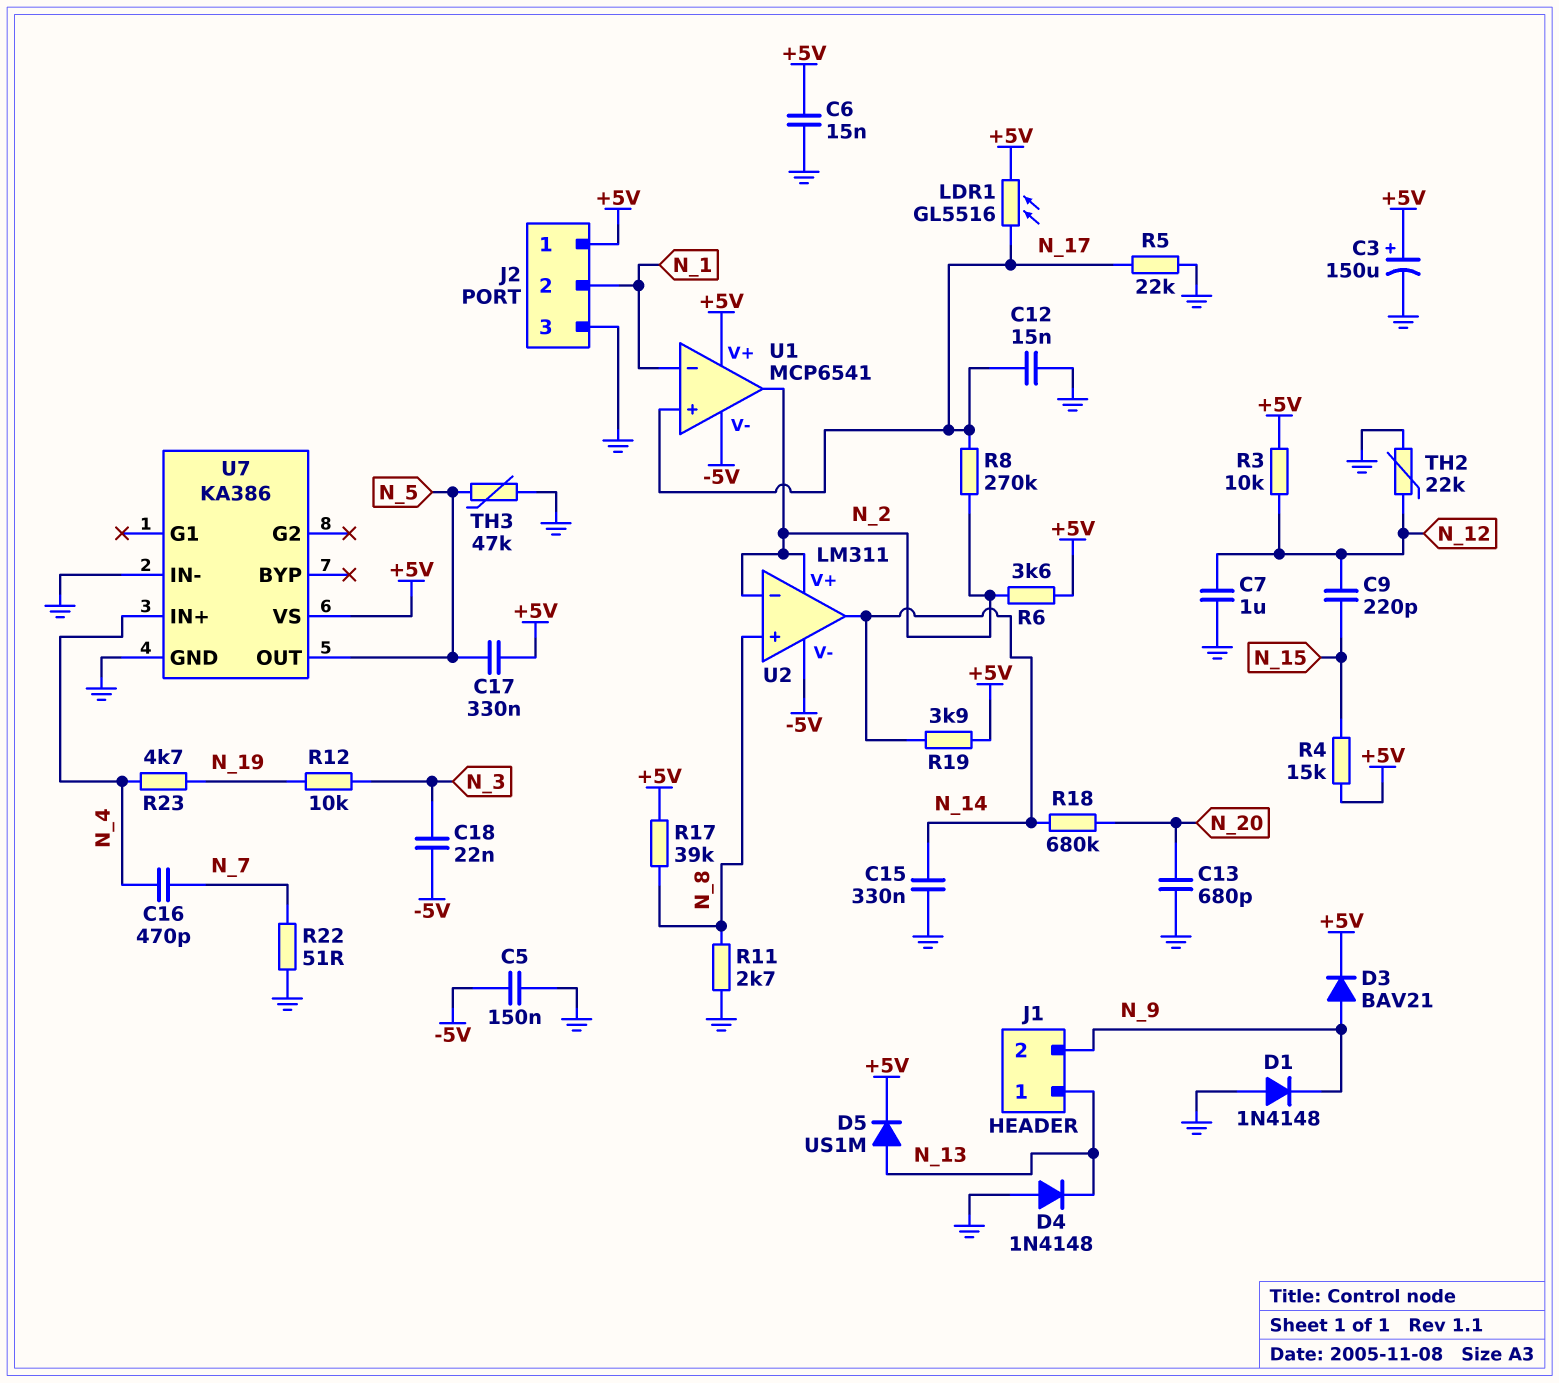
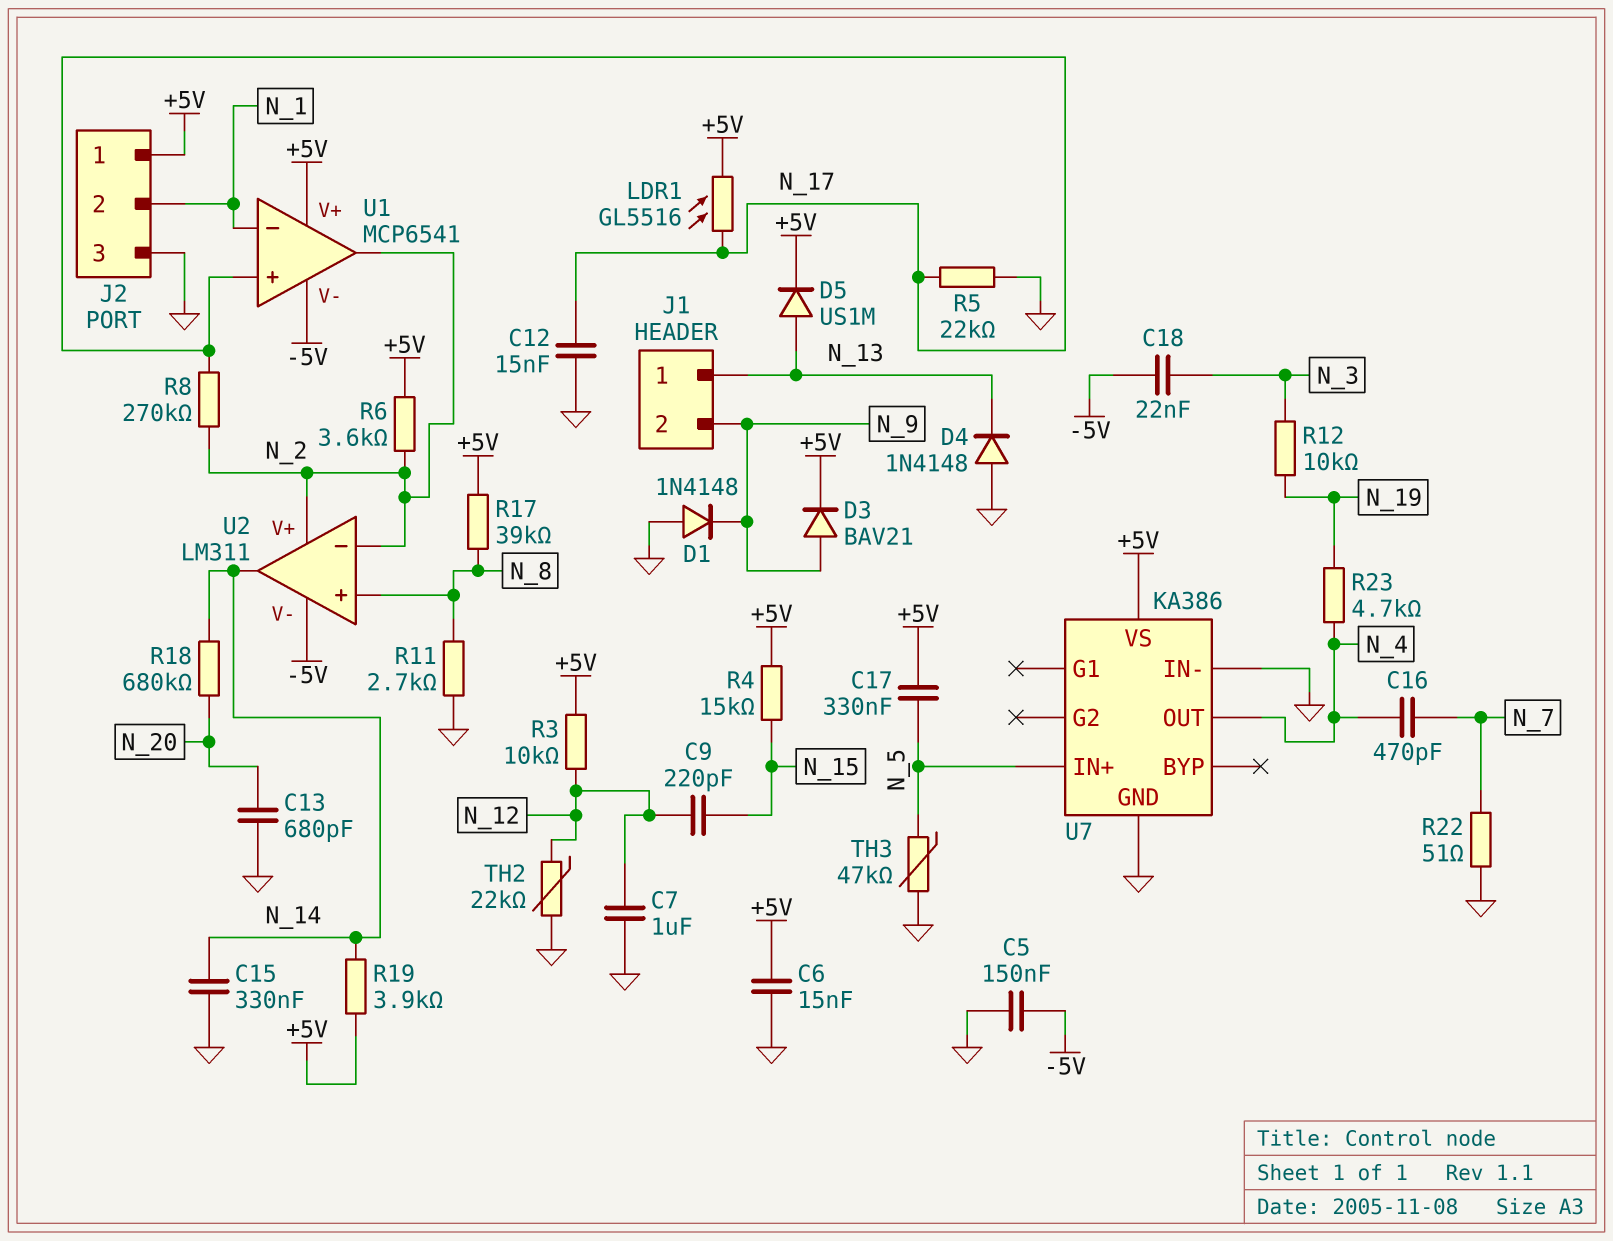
C3: 150uF (plus +5V, minus GND) -> none
U7 pin IN+: N_4 -> N_5
U7 pin OUT: N_5 -> N_4

